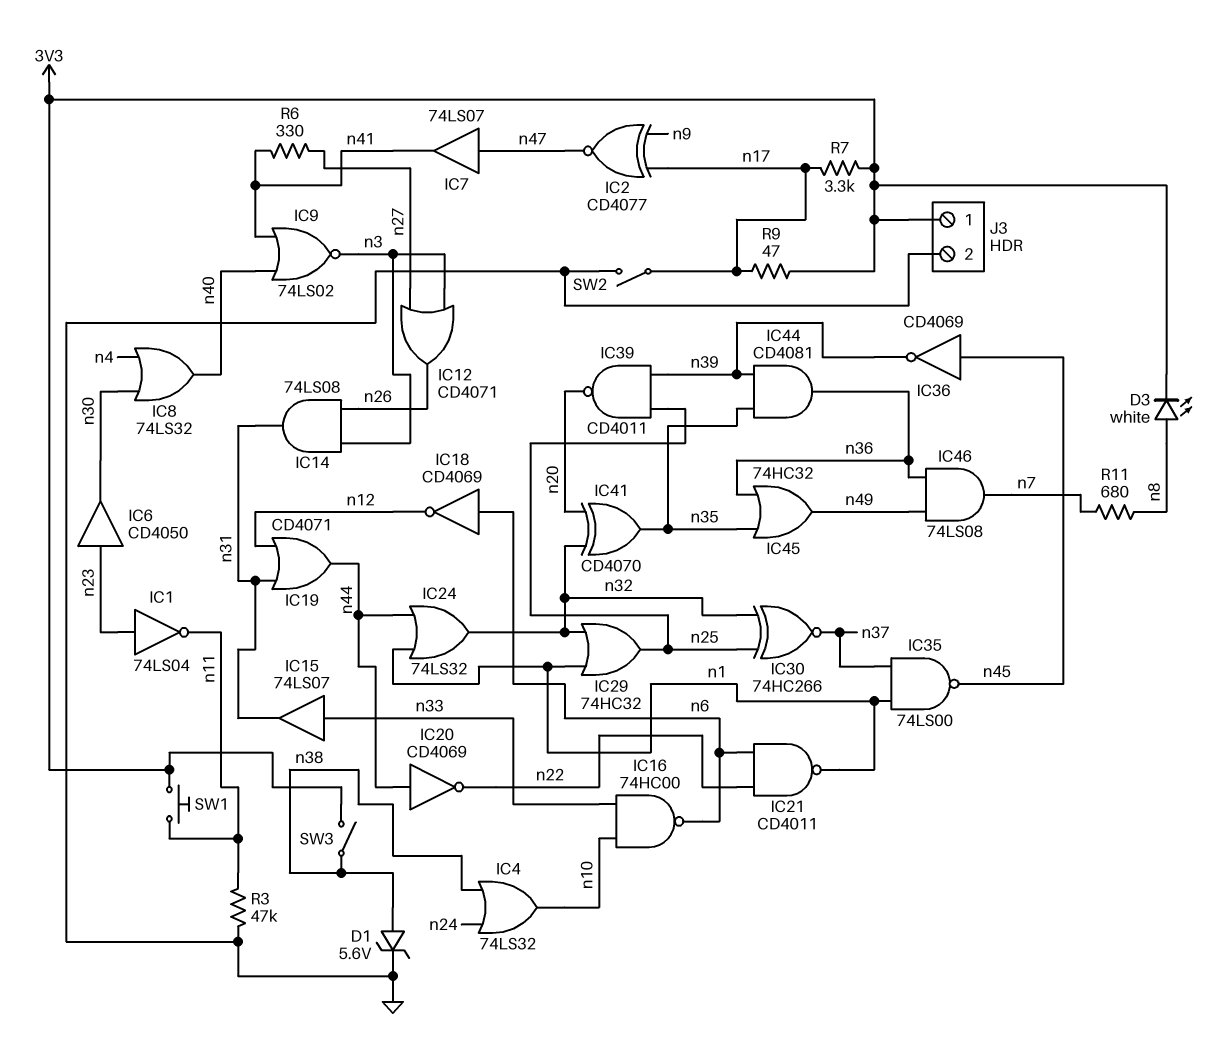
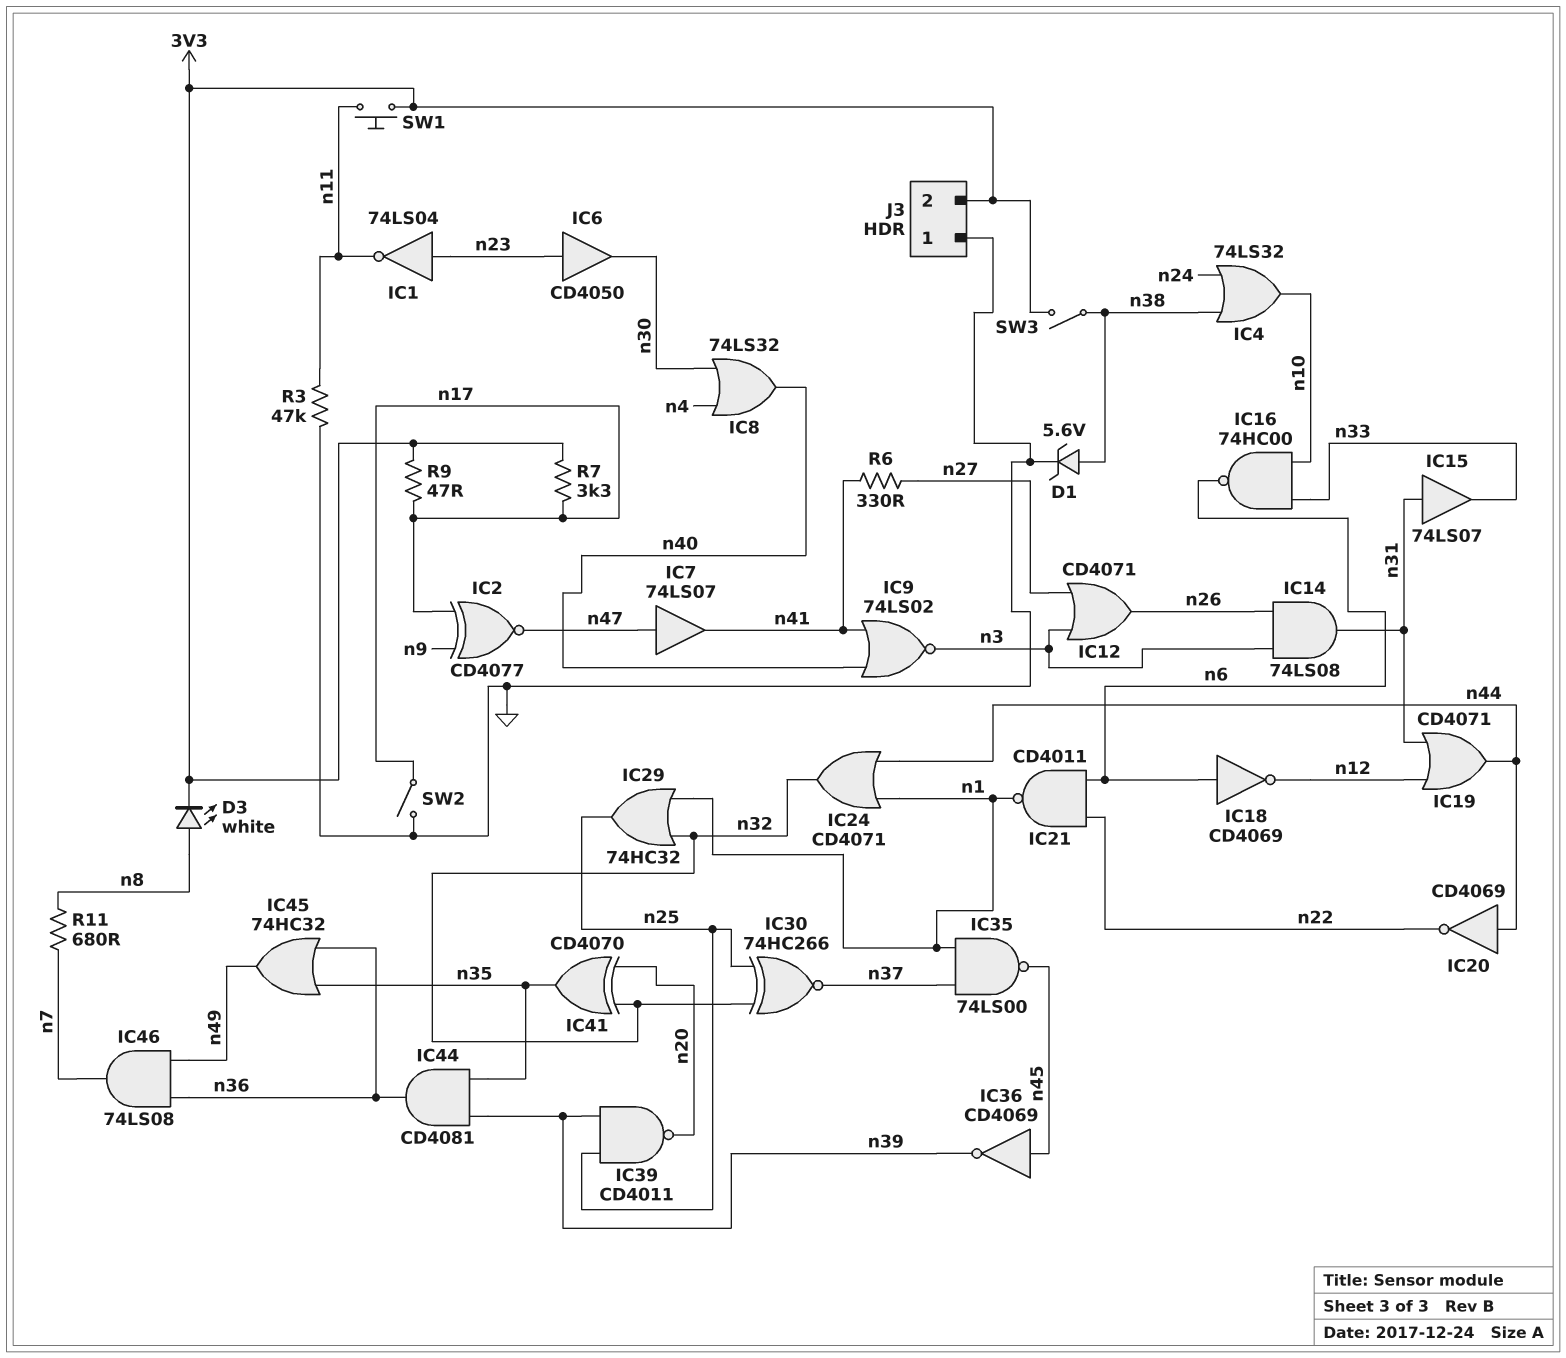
IC15: buffer 74LS07 (in n33, out n31) -> buffer 74LS07 (in n31, out n33)
IC24: OR 74LS32 (in n1, in n44, out n32) -> OR CD4071 (in n1, in n44, out n32)
J3 pin 1: 3V3 -> GND
J3 pin 2: GND -> 3V3

